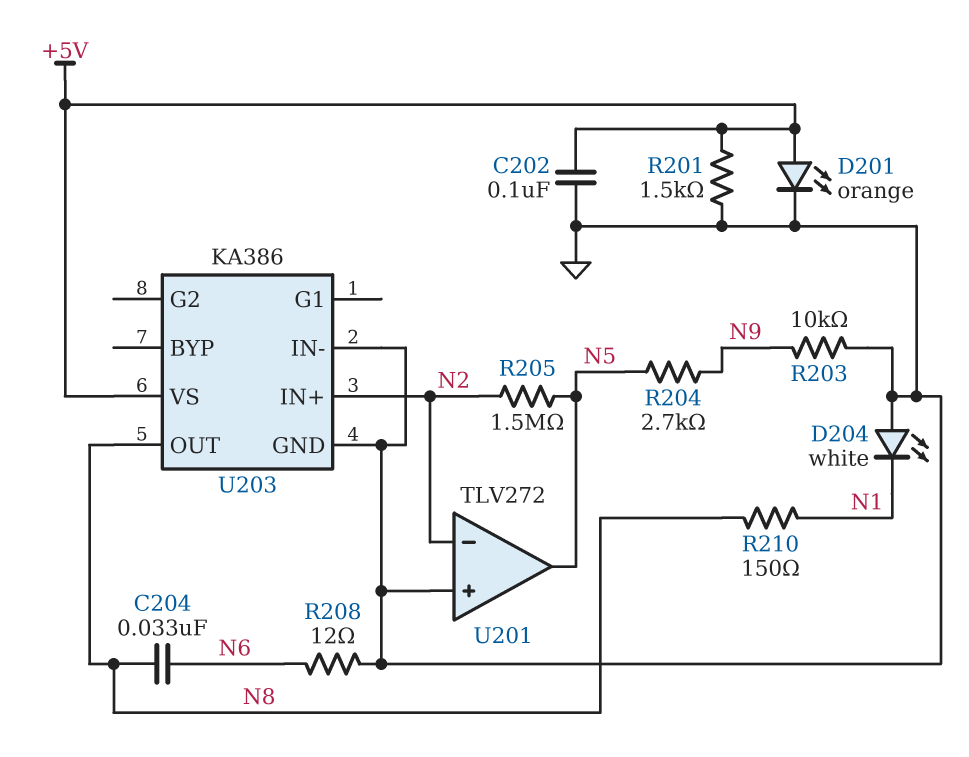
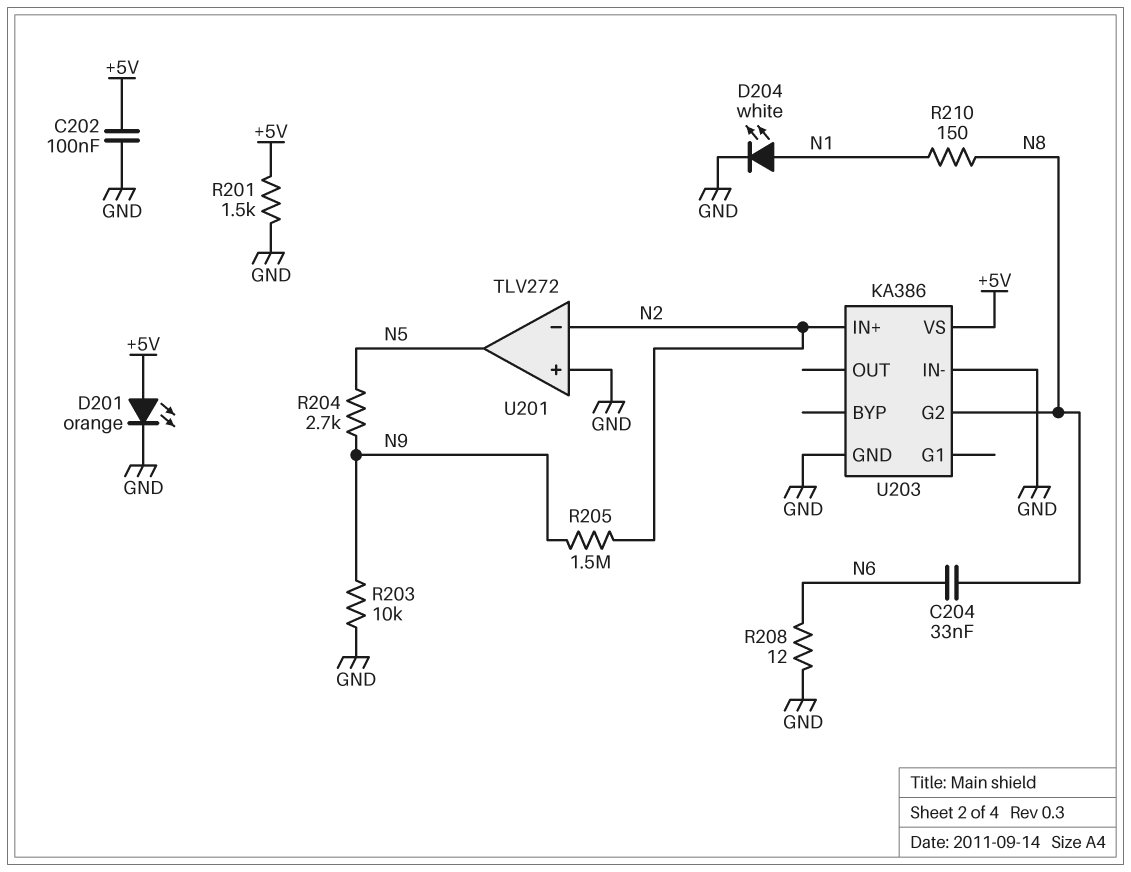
D204: LED white (A GND, K N1) -> LED white (A N1, K GND)
R205: 1.5M (N2, N5) -> 1.5M (N2, N9)
U203 pin G2: none -> N8
U203 pin OUT: N8 -> none

